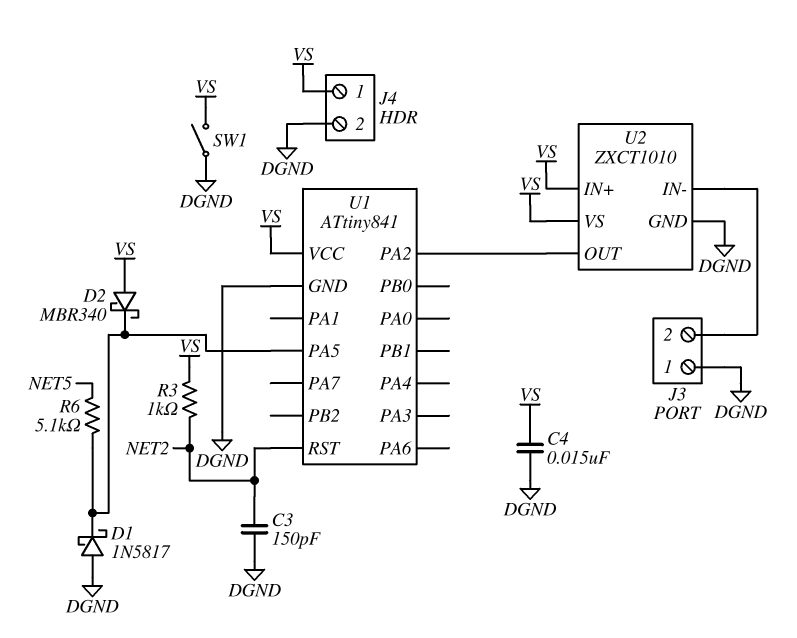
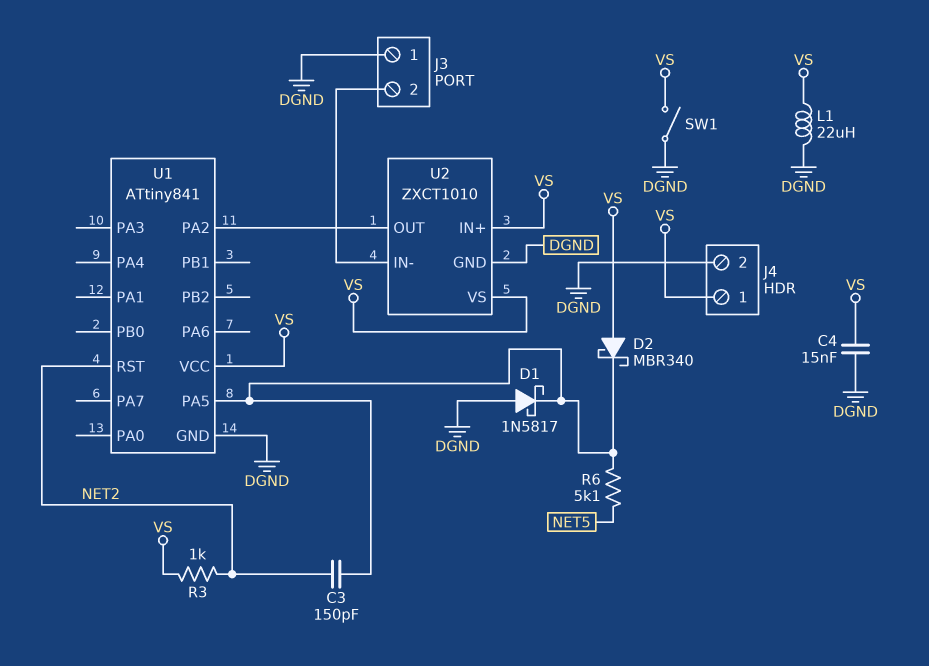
C3: 150pF (DGND, NET2) -> 150pF (NET2, U1/PA5)
L1: none -> 22uH (DGND, VS)

